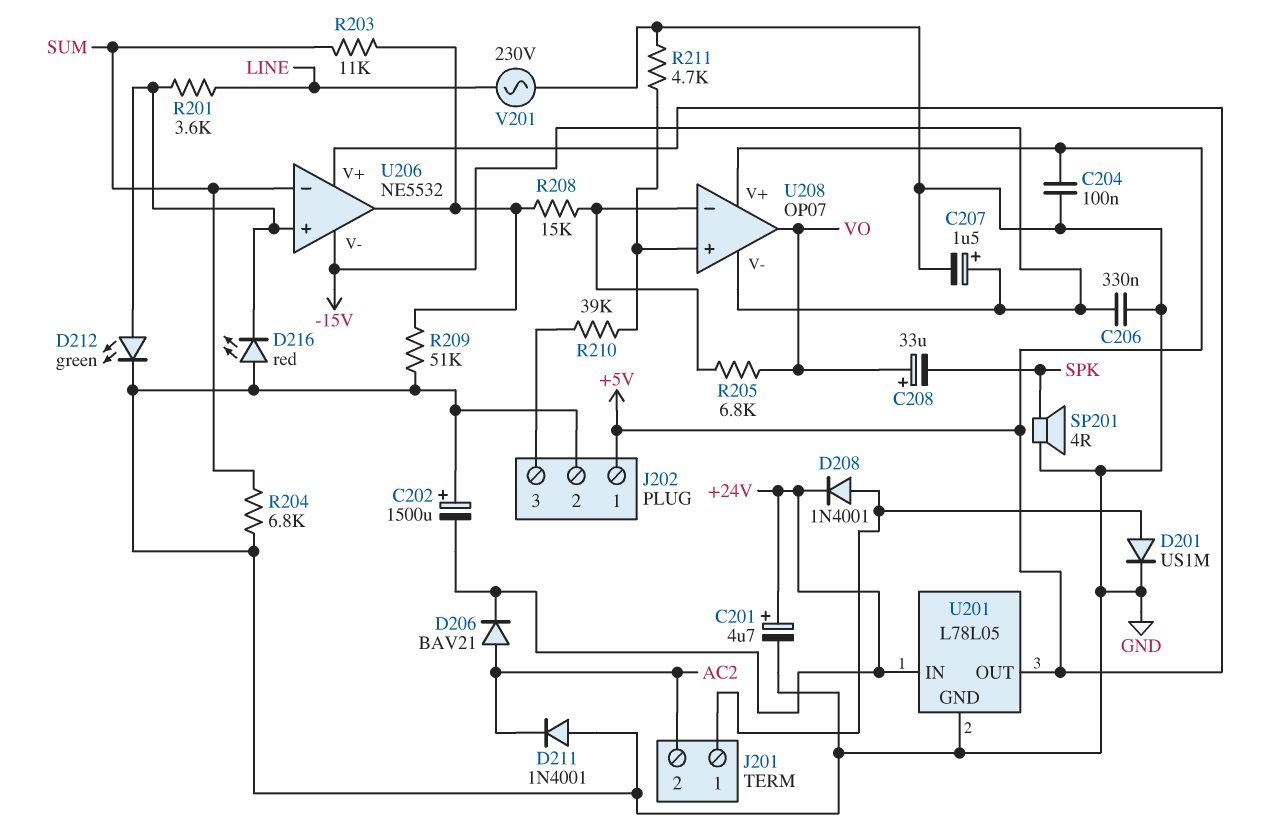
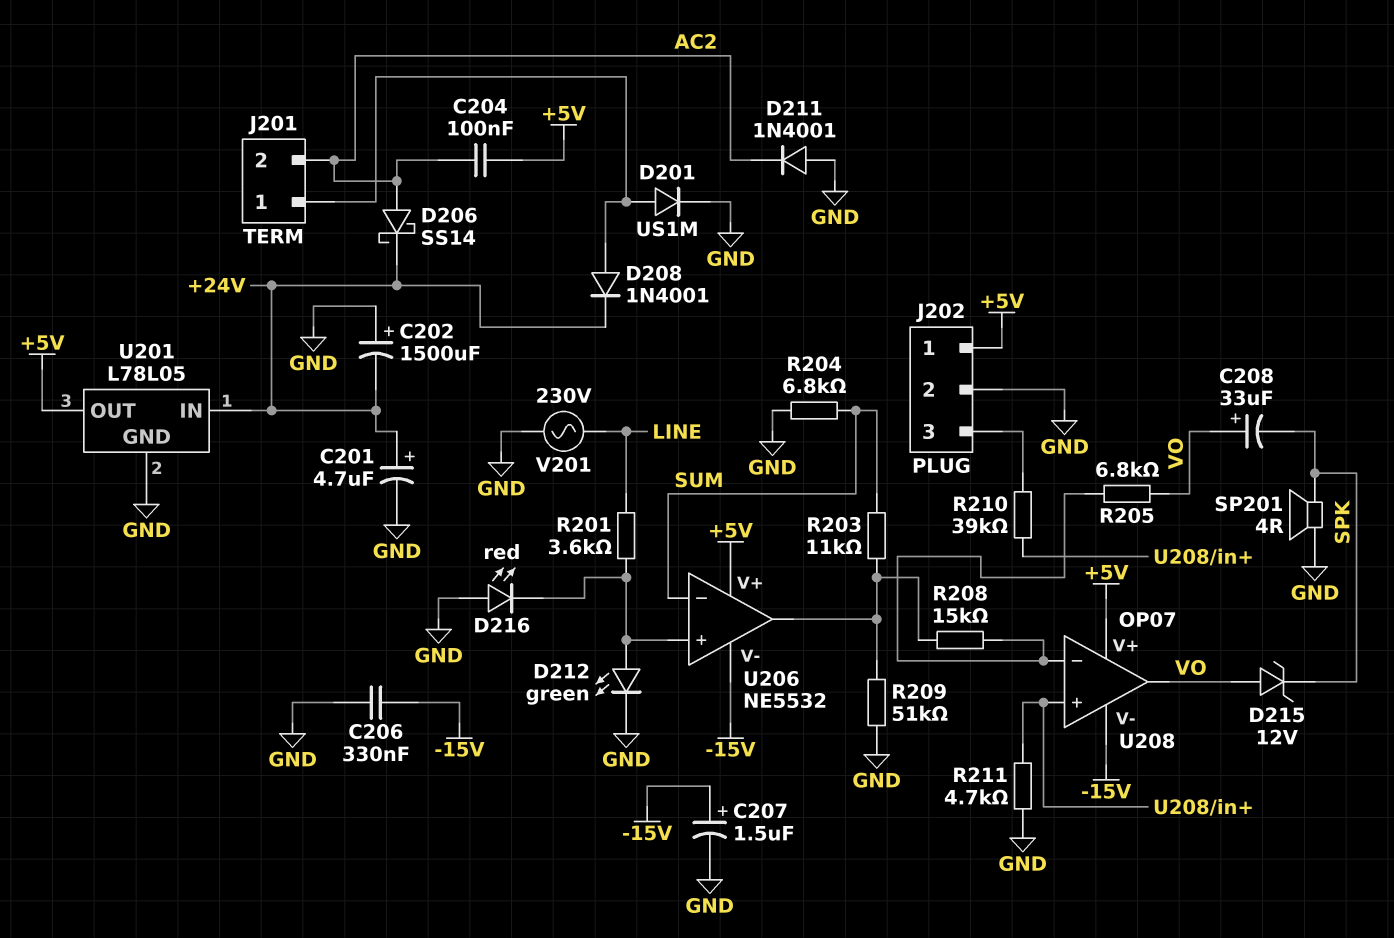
C204: 100nF (+5V, GND) -> 100nF (+5V, AC2)
D206: diode BAV21 (A AC2, K +24V) -> schottky SS14 (A AC2, K +24V)
D215: none -> zener 12V (A VO, K SPK)

